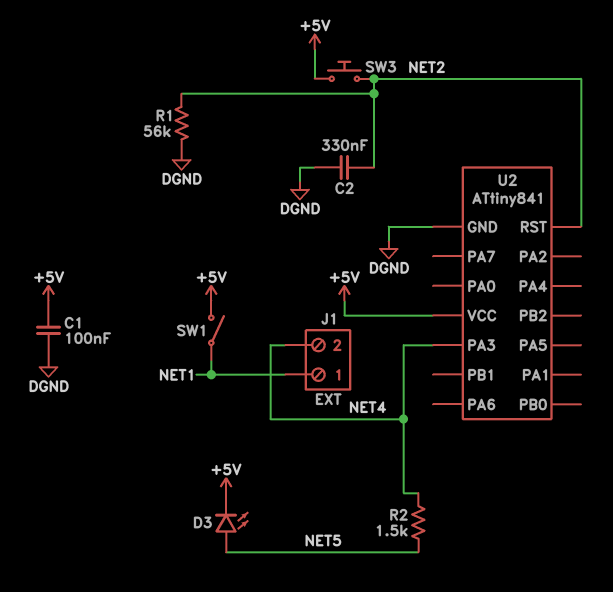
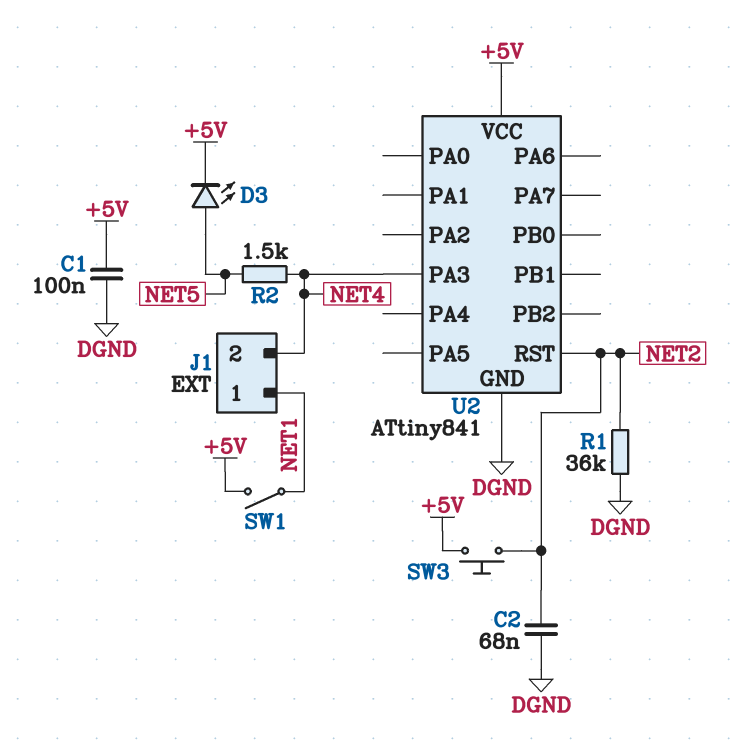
C2: 330nF (DGND, NET2) -> 68nF (DGND, NET2)
R1: 56k (DGND, NET2) -> 36k (DGND, NET2)

